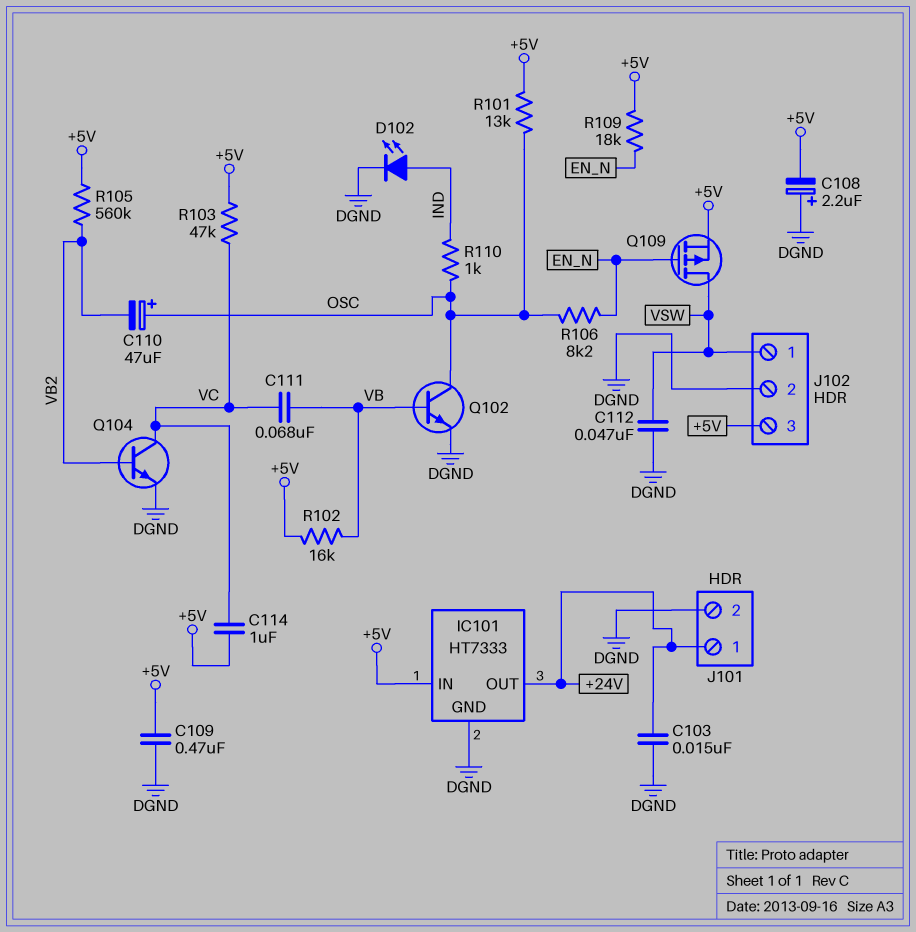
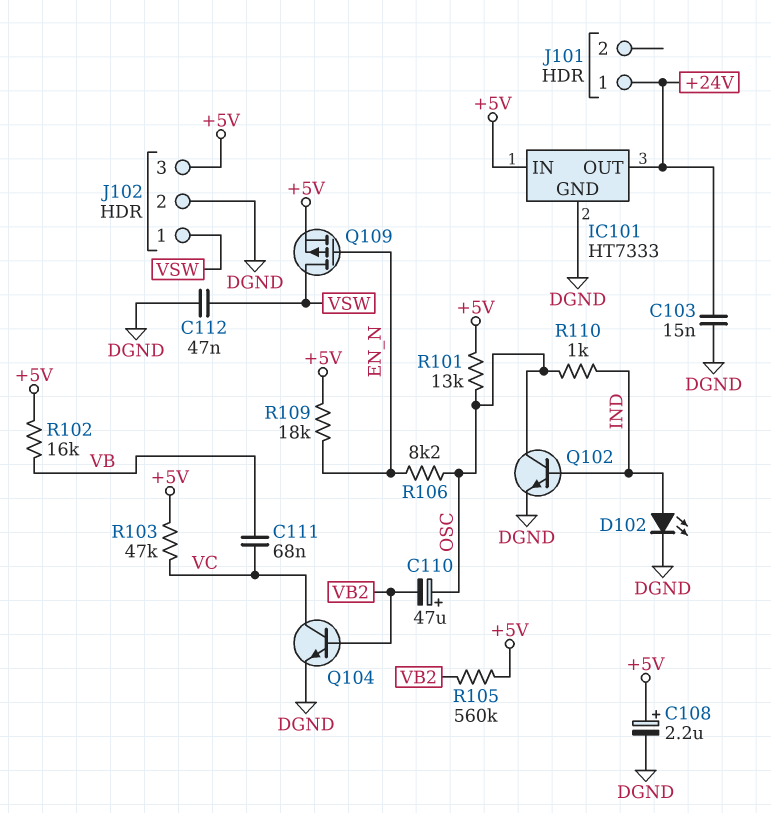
C108: 2.2uF (plus DGND, minus +5V) -> 2.2uF (plus +5V, minus DGND)
C109: 470nF (+5V, DGND) -> none
C114: 1uF (+5V, VC) -> none
J101 pin 2: DGND -> none
Q102: NPN (B VB, C OSC, E DGND) -> NPN (B IND, C OSC, E DGND)

